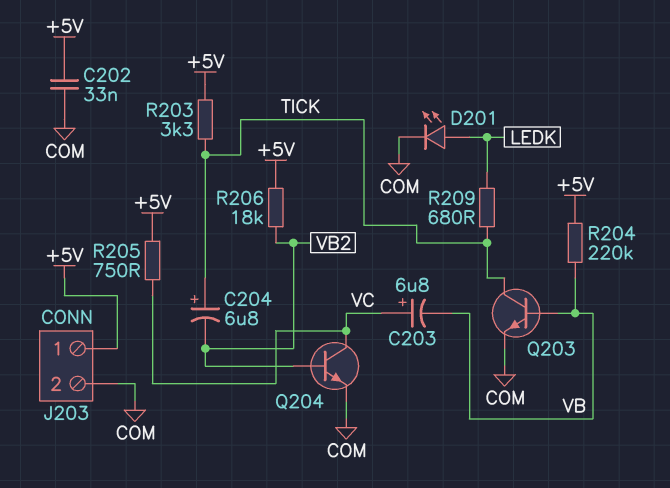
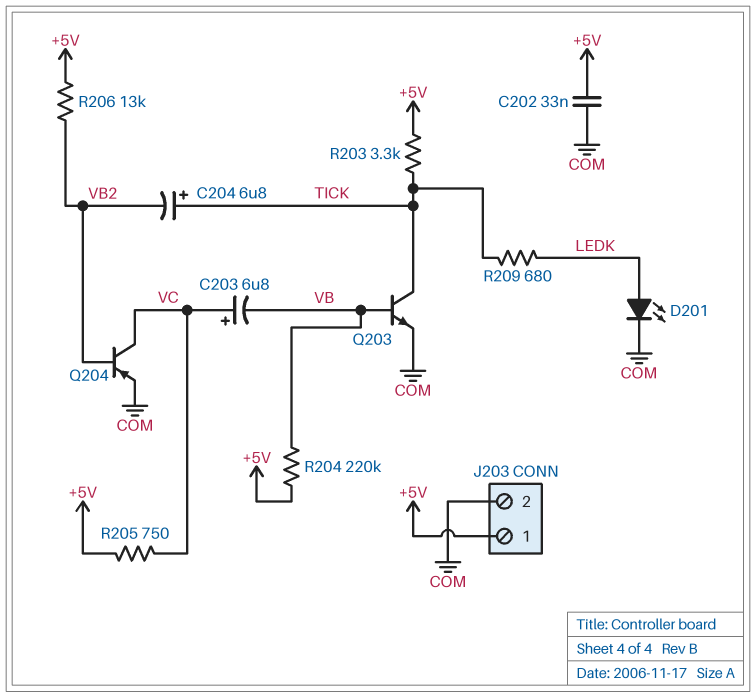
Q204: NPN (B VB2, C VC, E COM) -> PNP (B VB2, C VC, E COM)
R206: 18k (+5V, VB2) -> 13k (+5V, VB2)

